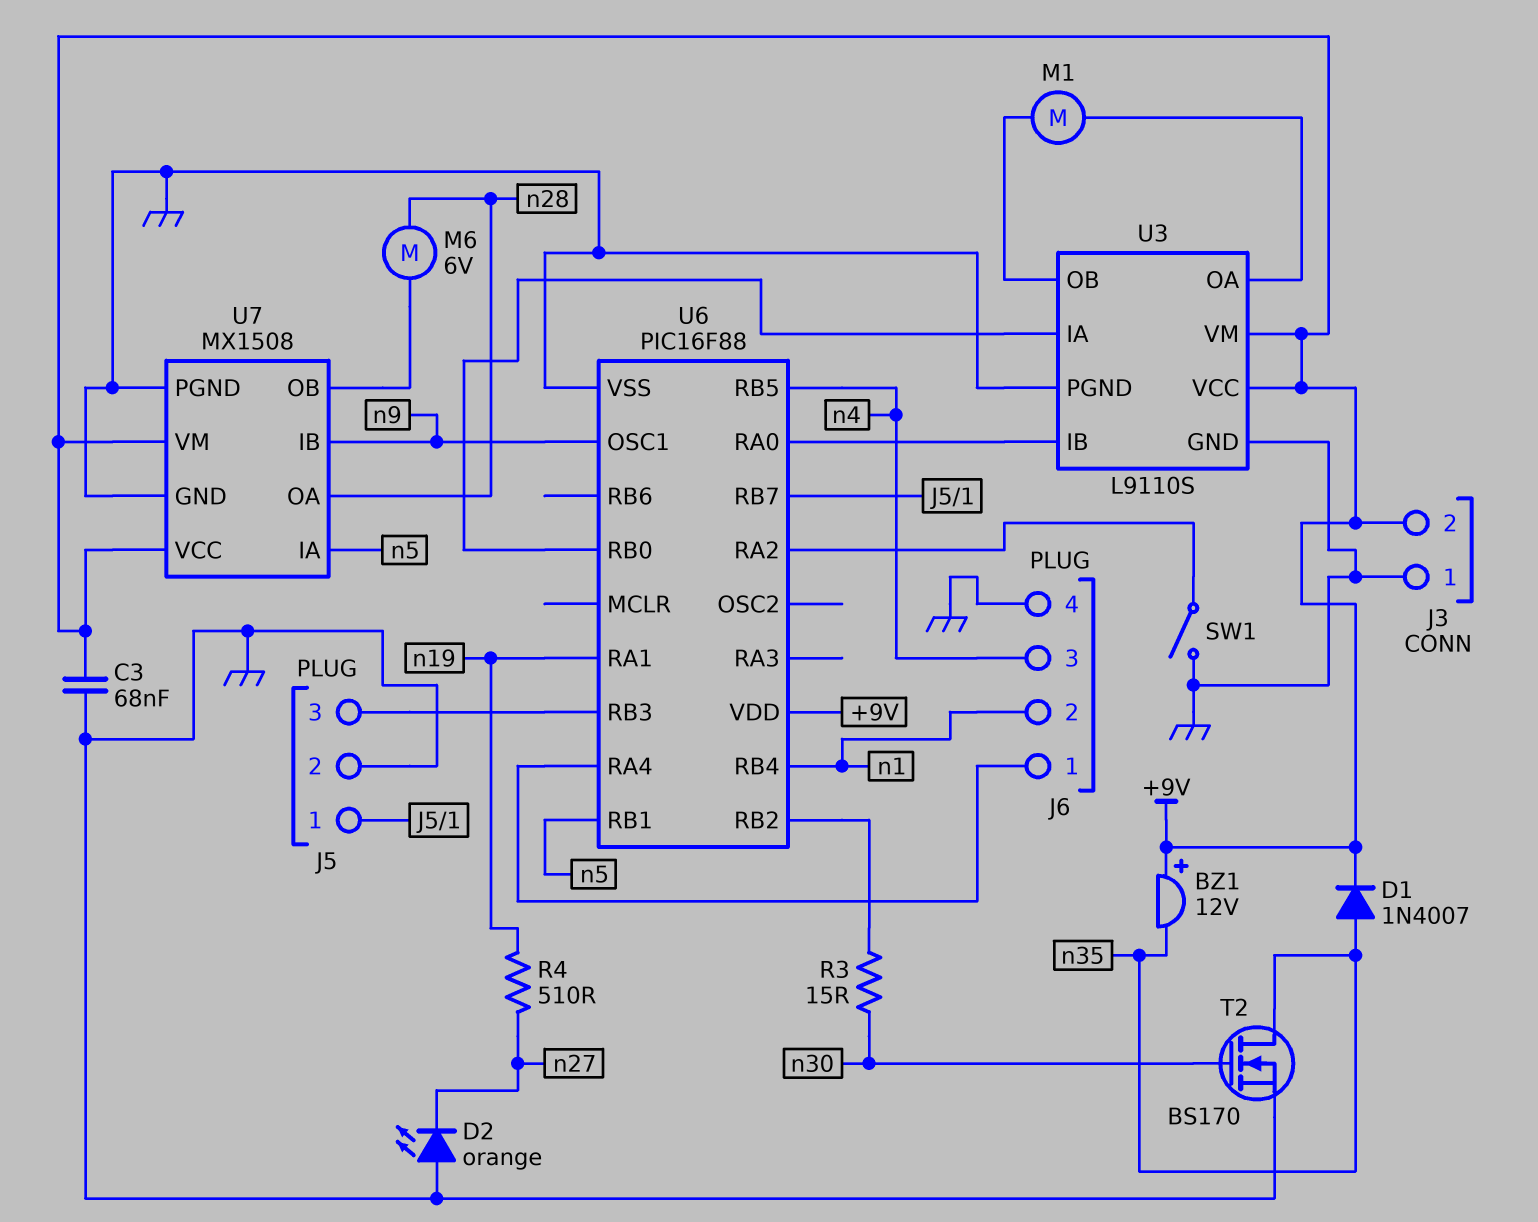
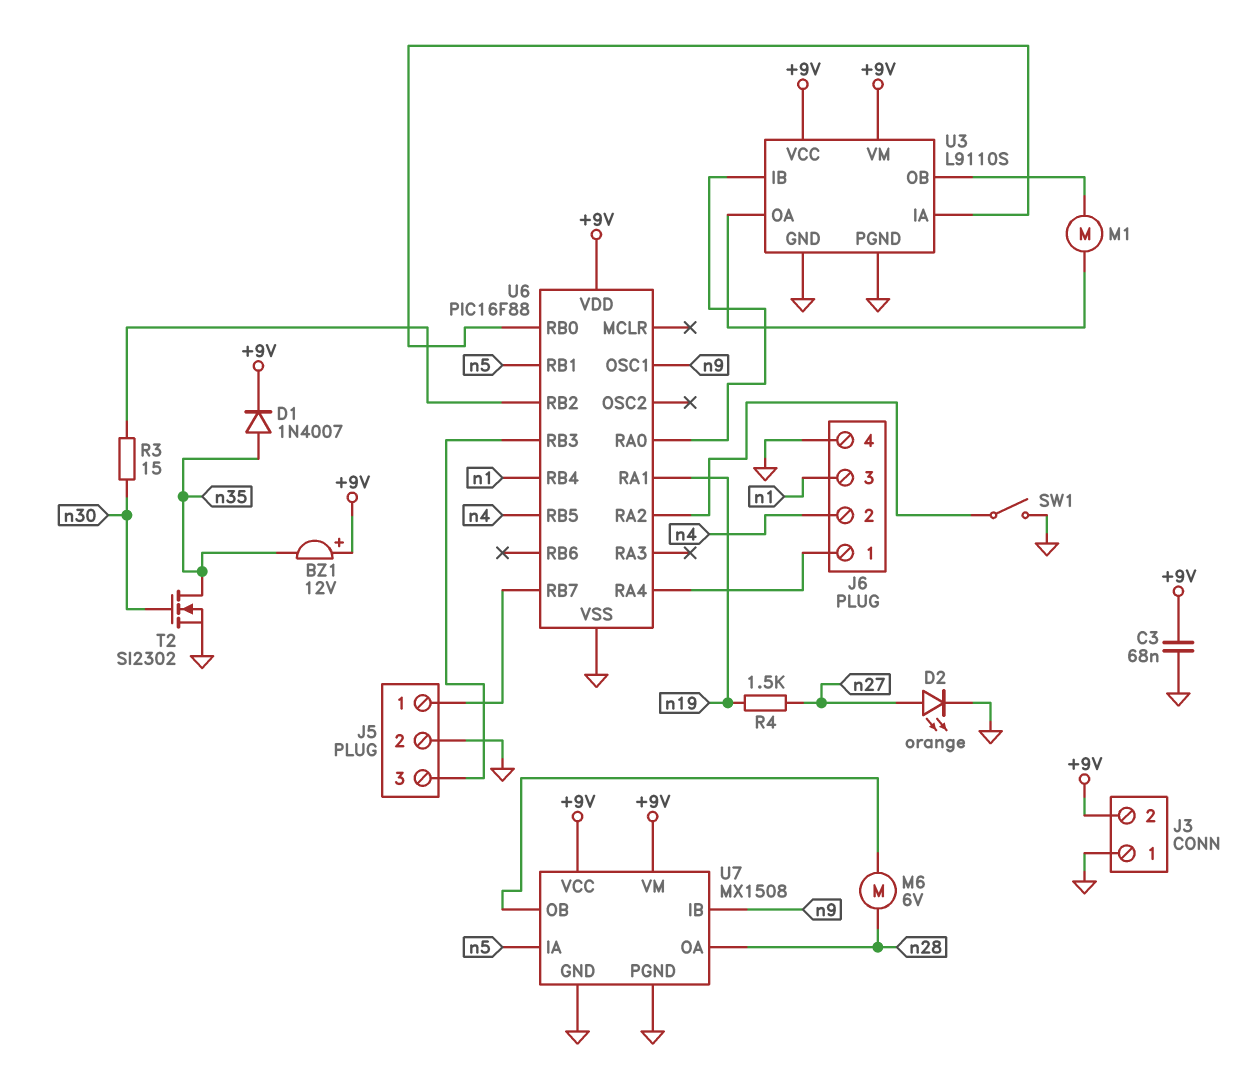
D2: LED orange (A GND, K n27) -> LED orange (A n27, K GND)
J6 pin 2: n1 -> n4
J6 pin 3: n4 -> n1
R4: 510 (n19, n27) -> 1.5k (n19, n27)
T2: NMOS BS170 (G n30, D n35, S GND) -> NMOS SI2302 (G n30, D n35, S GND)

